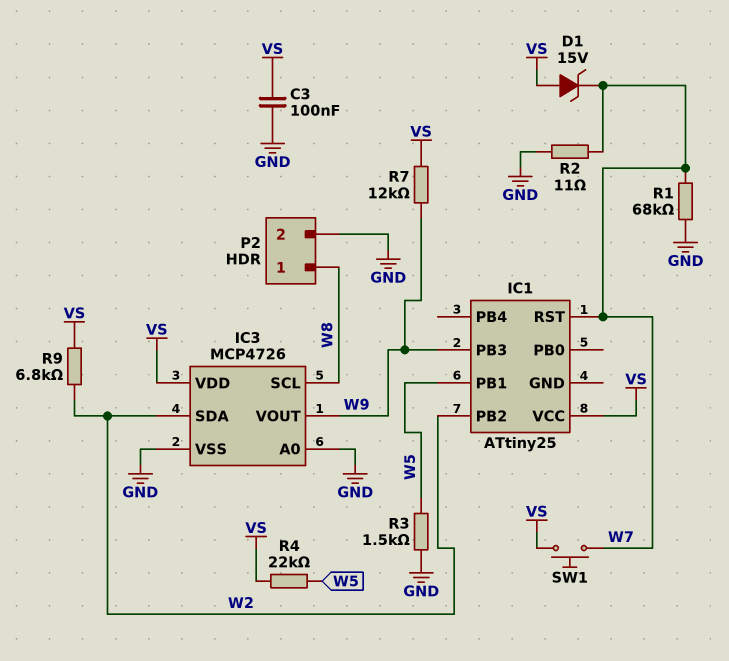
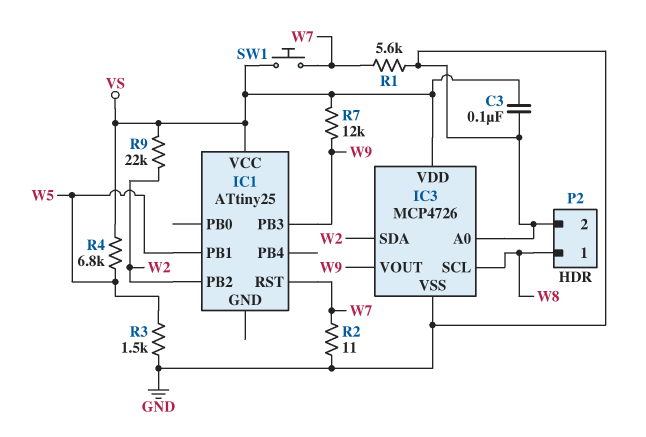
D1: zener 15V (A VS, K W7) -> none
R1: 68k (GND, W7) -> 5.6k (GND, W7)
R4: 22k (VS, W5) -> 6.8k (VS, W5)
R9: 6.8k (VS, W2) -> 22k (VS, W2)

